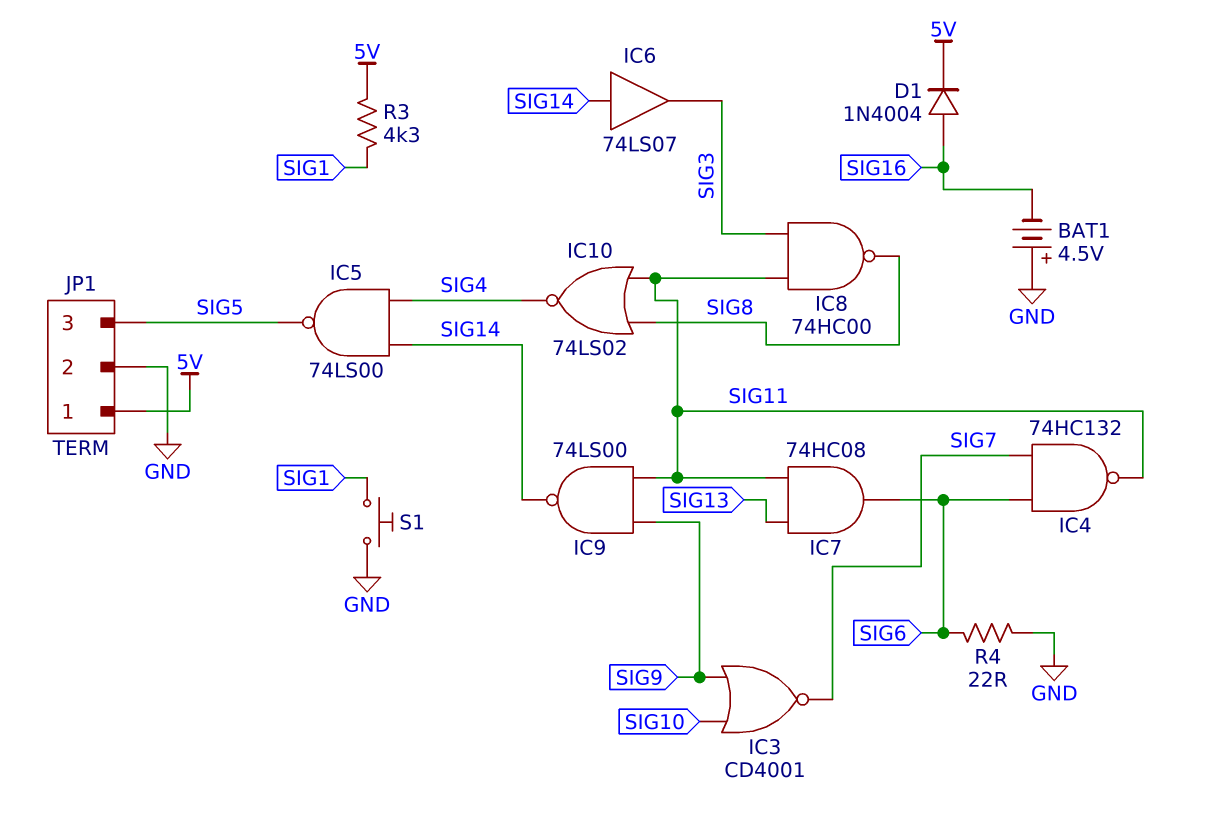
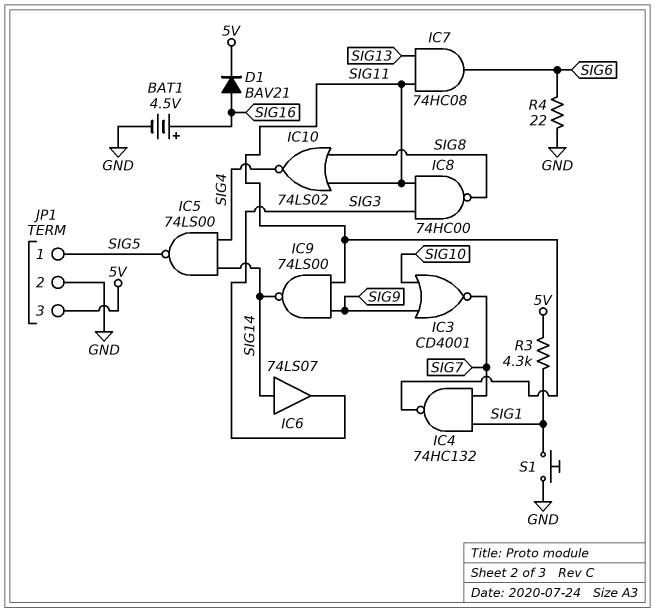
BAT1: 4.5V (plus GND, minus SIG16) -> 4.5V (plus SIG16, minus GND)
D1: diode 1N4004 (A SIG16, K 5V) -> diode BAV21 (A SIG16, K 5V)
IC4: NAND 74HC132 (in SIG6, in SIG7, out SIG11) -> NAND 74HC132 (in SIG1, in SIG7, out SIG11)
JP1 pin 1: 5V -> SIG5
JP1 pin 3: SIG5 -> 5V

